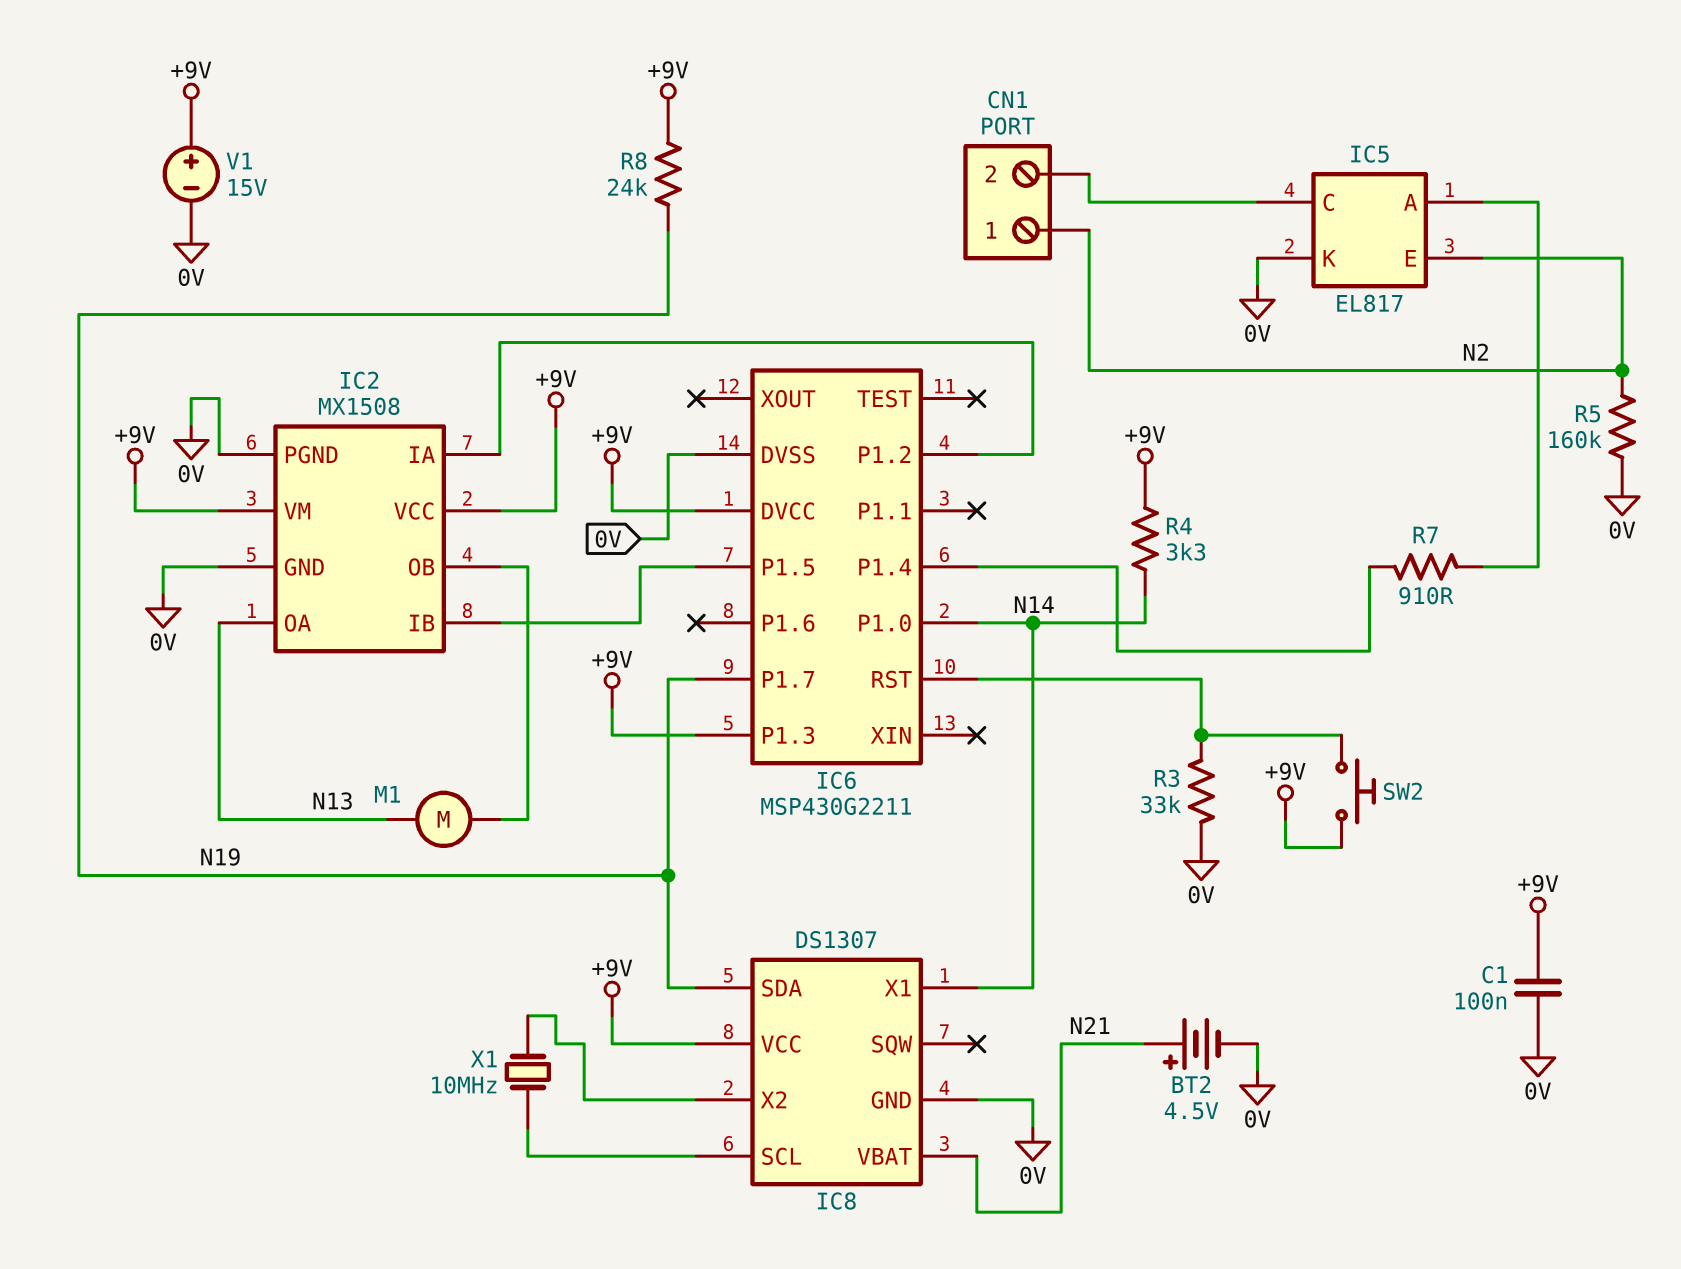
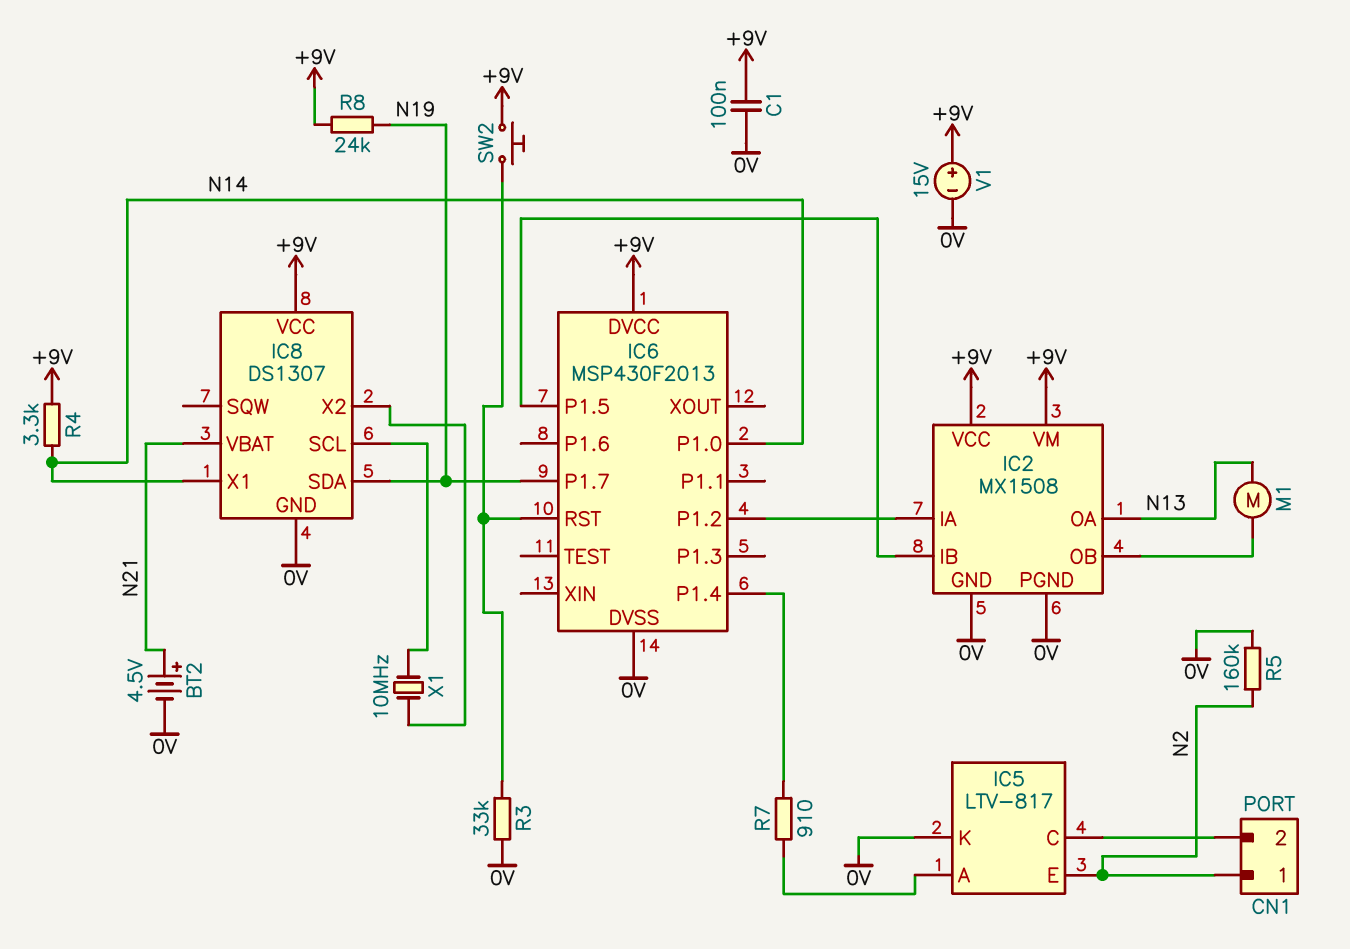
IC5: EL817 -> LTV-817
IC6: MSP430G2211 -> MSP430F2013
IC6 pin P1.3: +9V -> none

